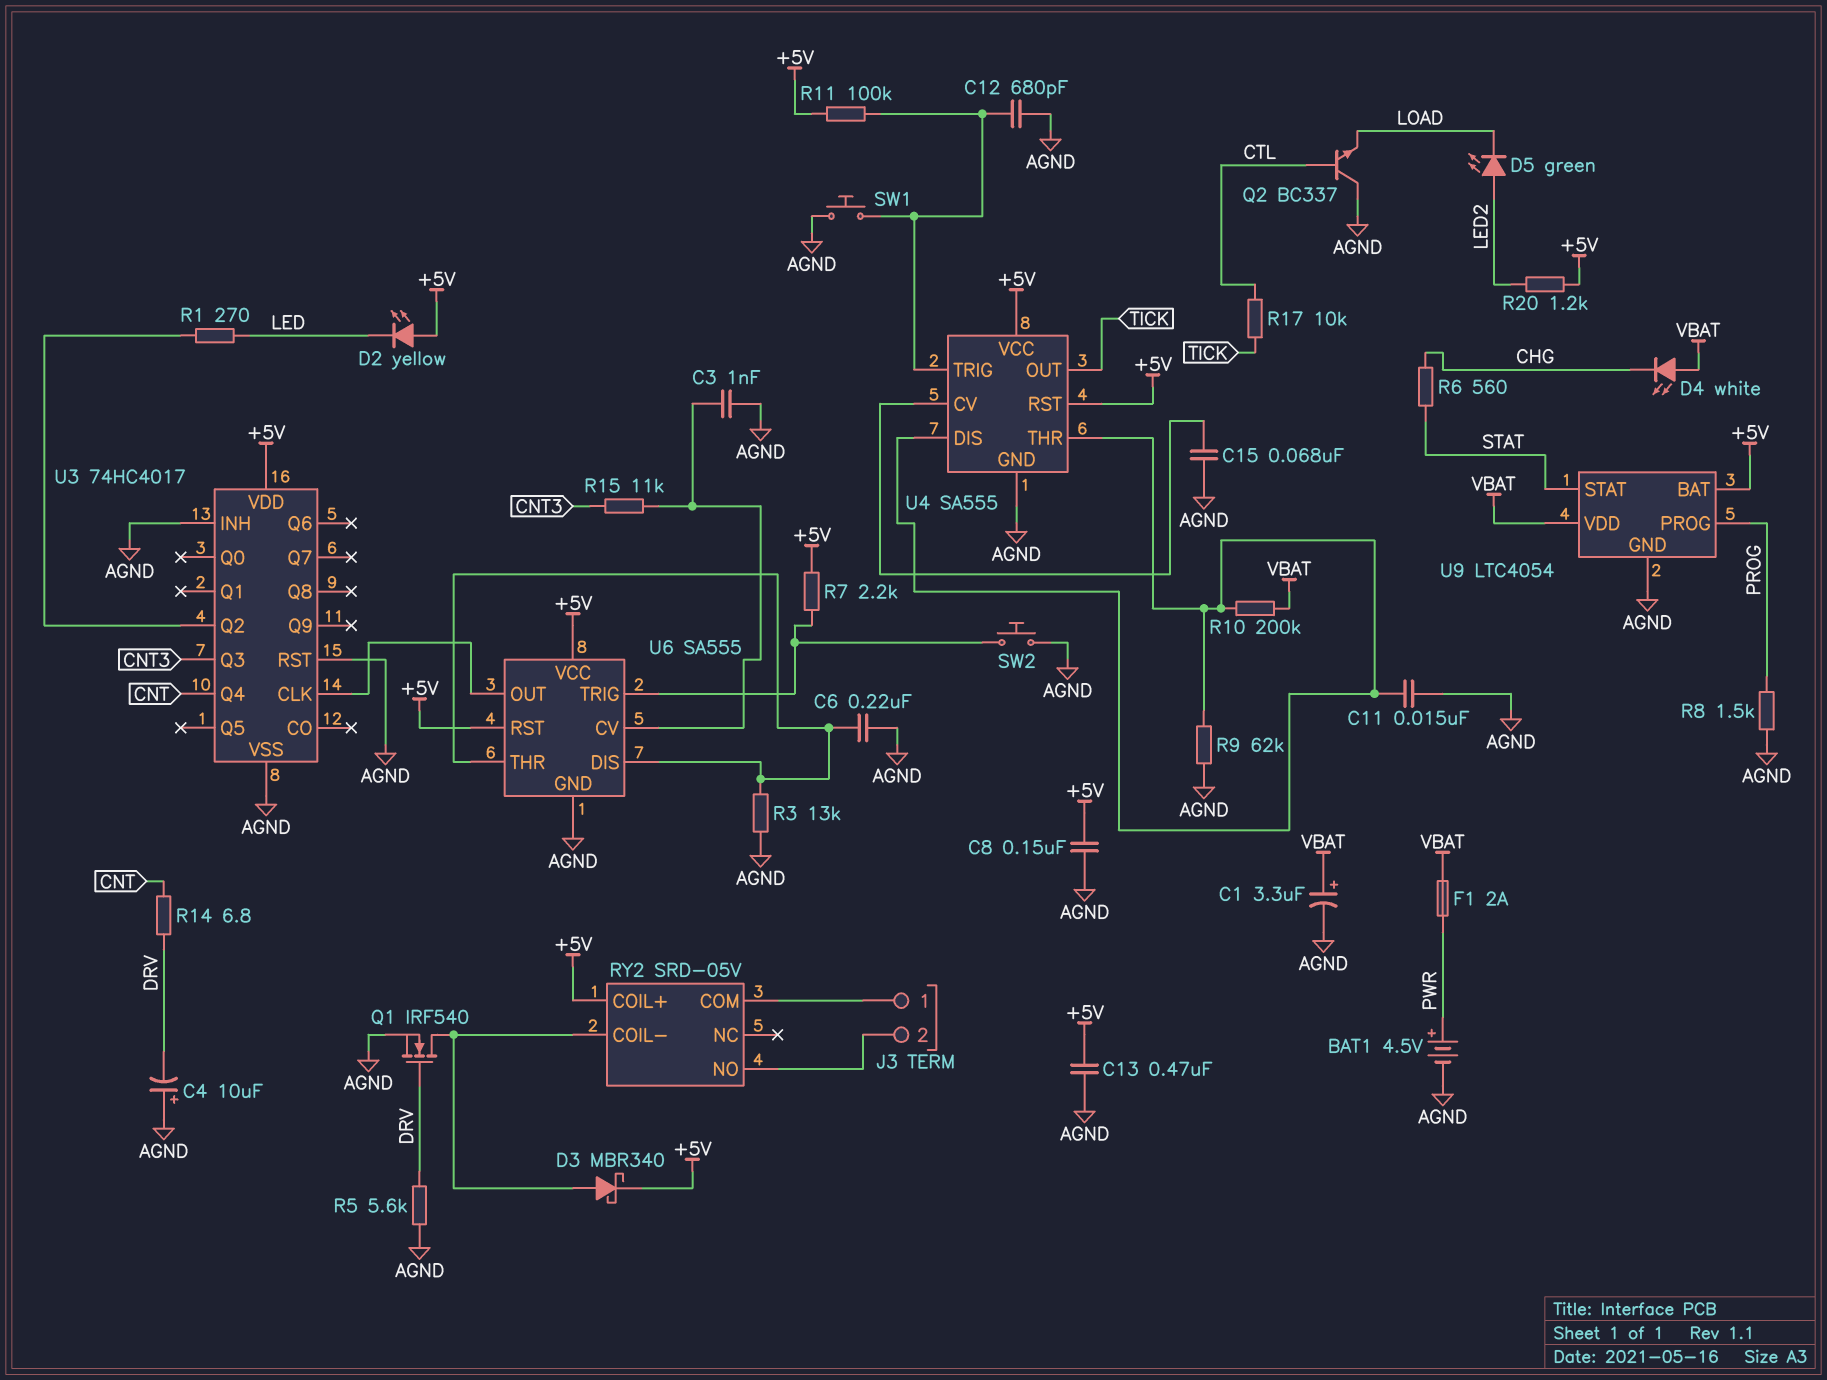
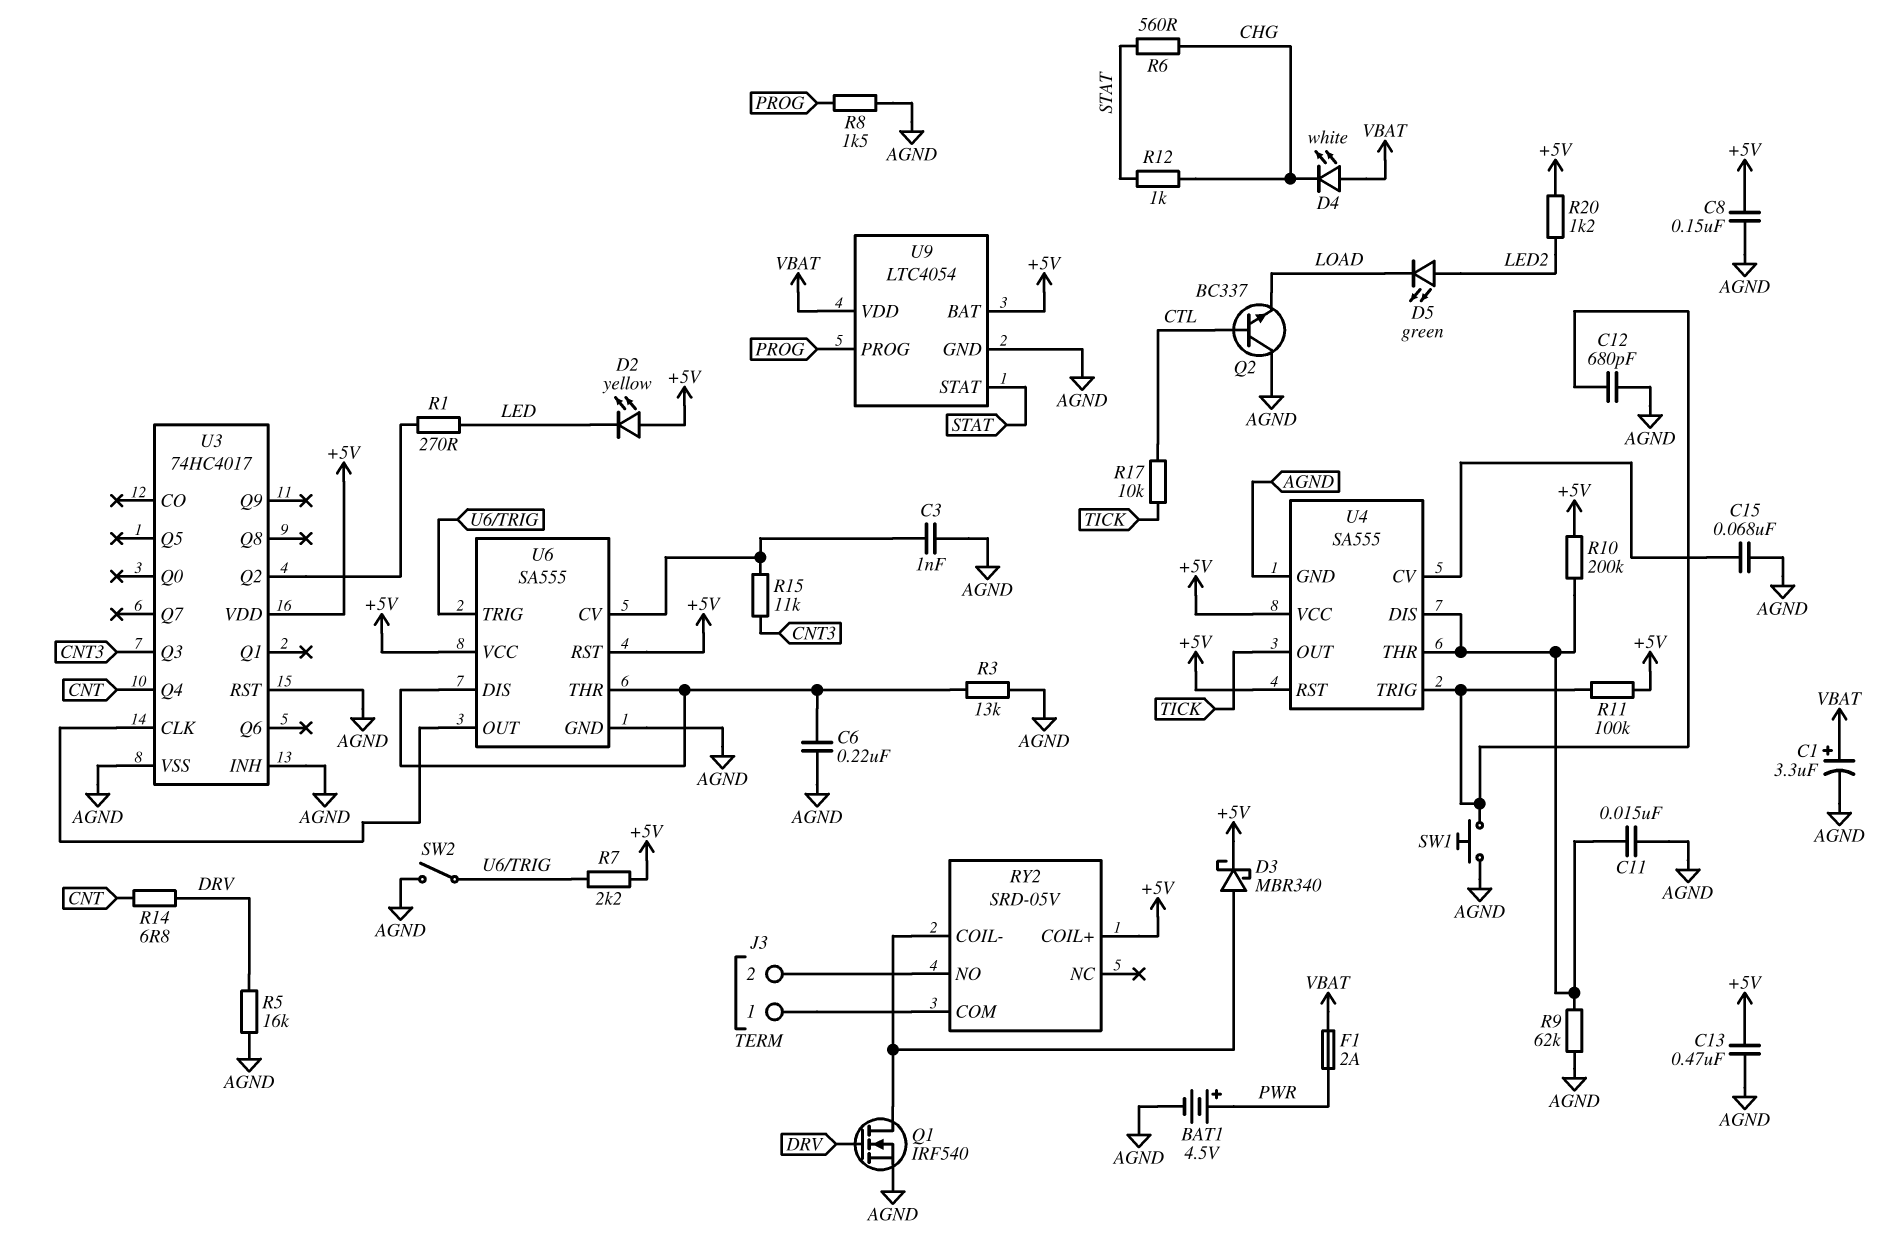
C4: 10uF (plus AGND, minus DRV) -> none
R5: 5.6k (AGND, DRV) -> 16k (AGND, DRV)
R10: 200k (U4/DIS, VBAT) -> 200k (+5V, U4/DIS)
R12: none -> 1k (CHG, STAT)
SW2: button (AGND, U6/TRIG) -> switch (AGND, U6/TRIG)

